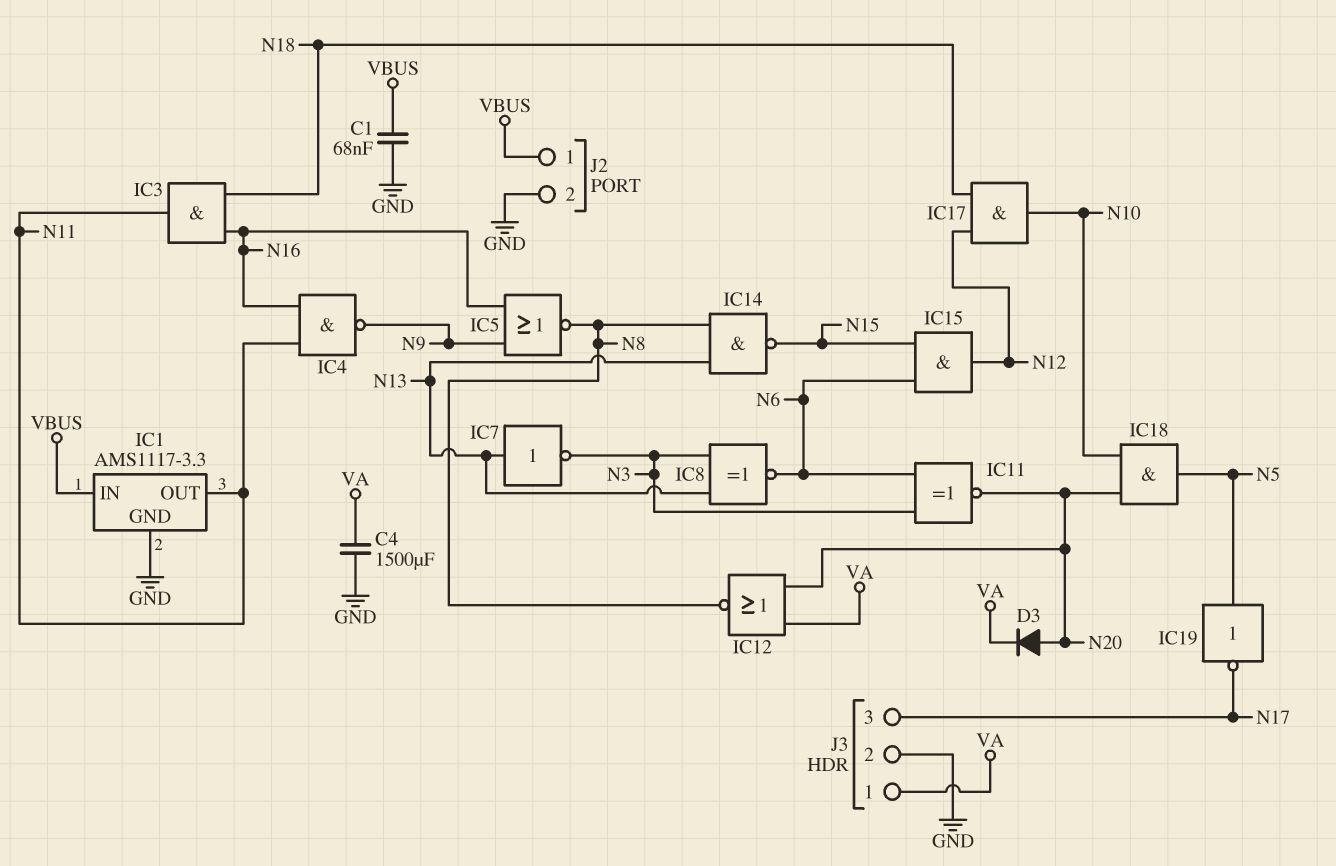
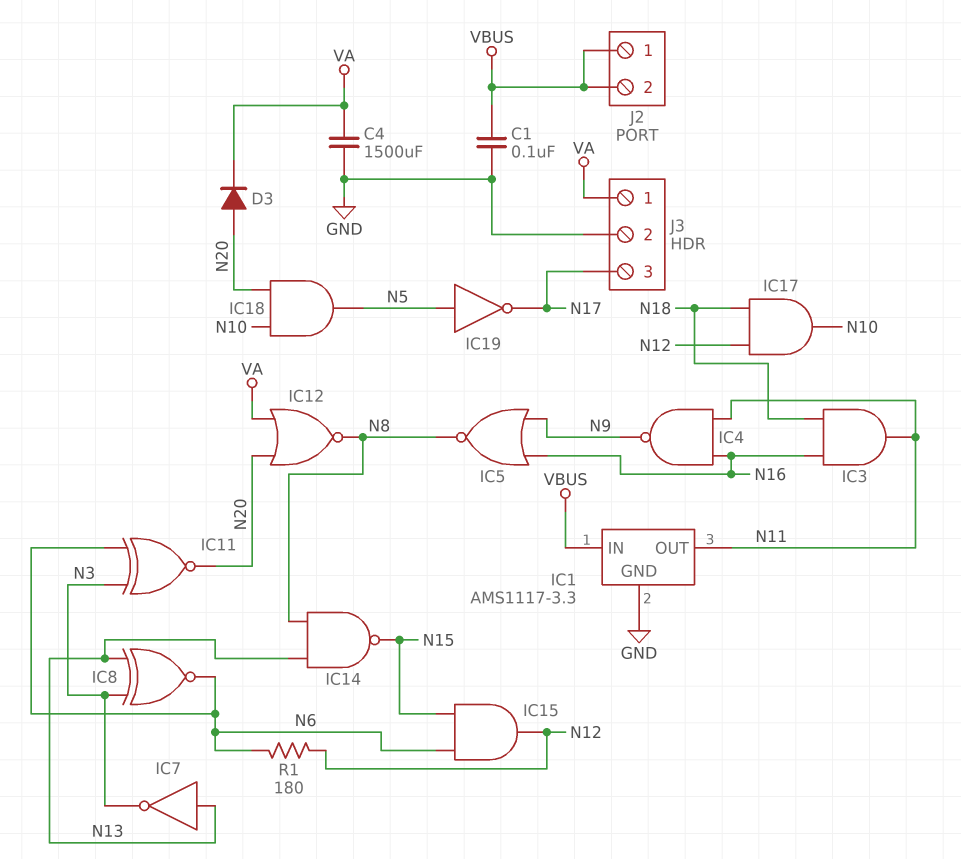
C1: 68nF (GND, VBUS) -> 100nF (GND, VBUS)
J2 pin 2: GND -> VBUS
R1: none -> 180 (N6, N12)

